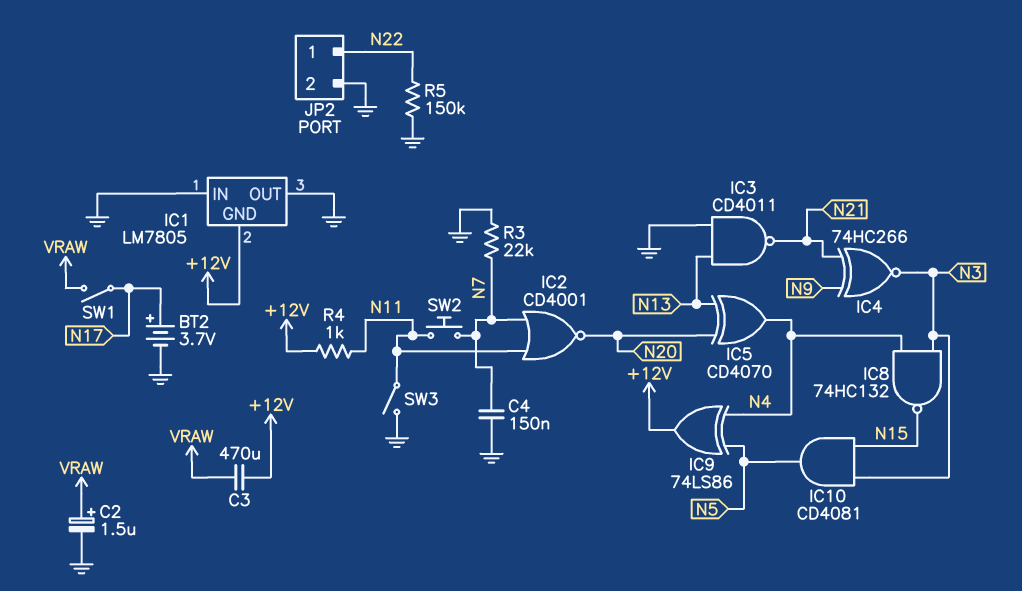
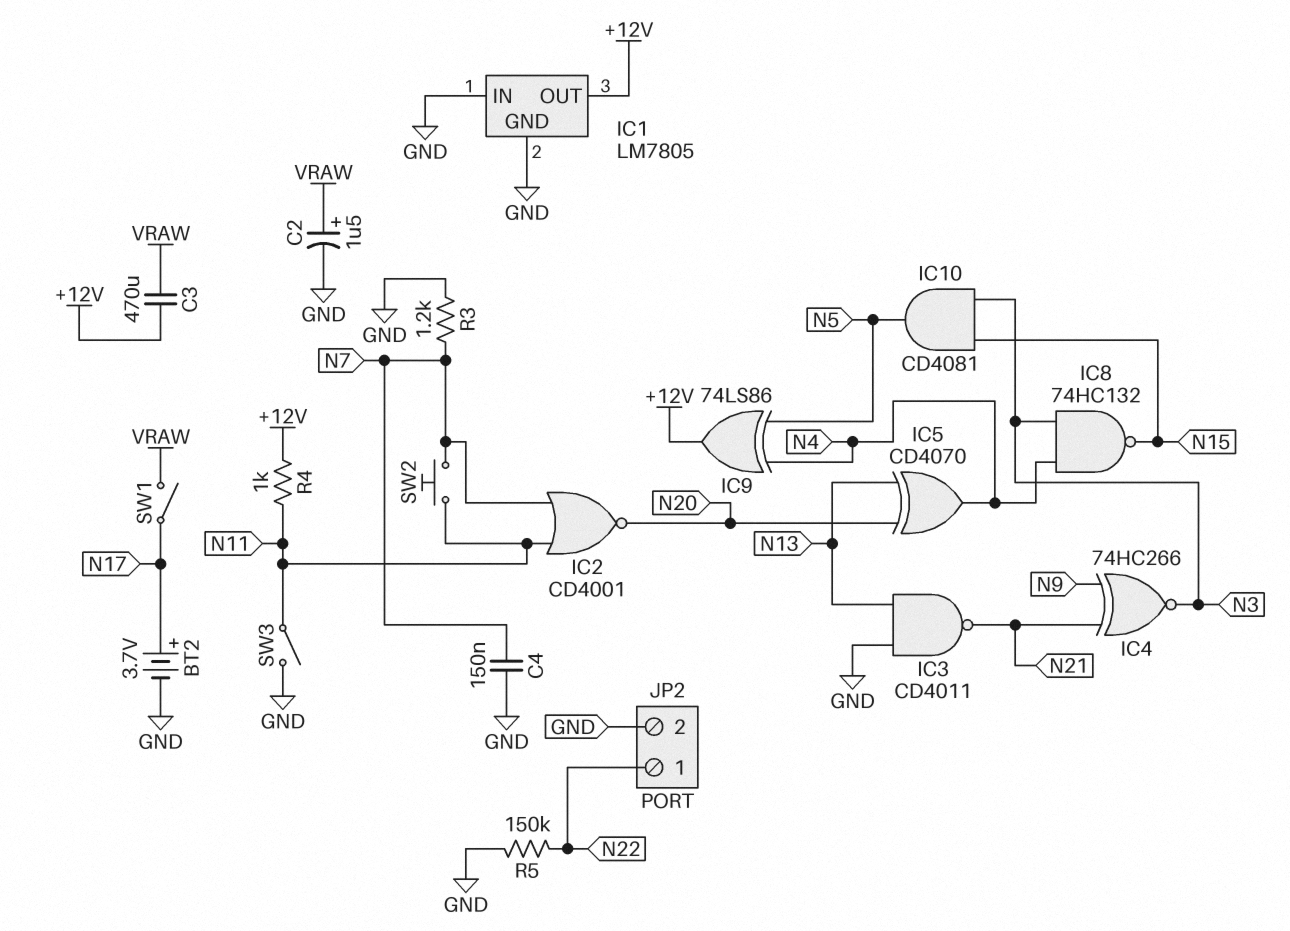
IC1 pin GND: +12V -> GND
IC1 pin OUT: GND -> +12V
R3: 22k (GND, N7) -> 1.2k (GND, N7)

